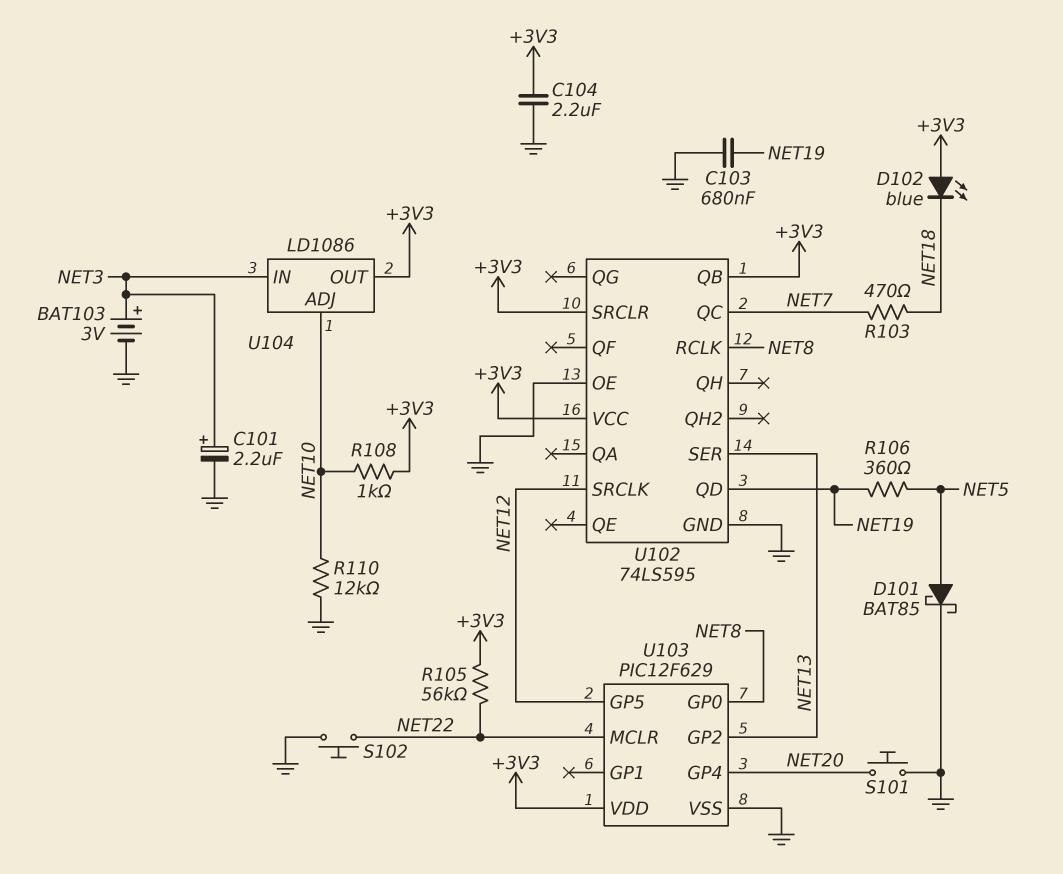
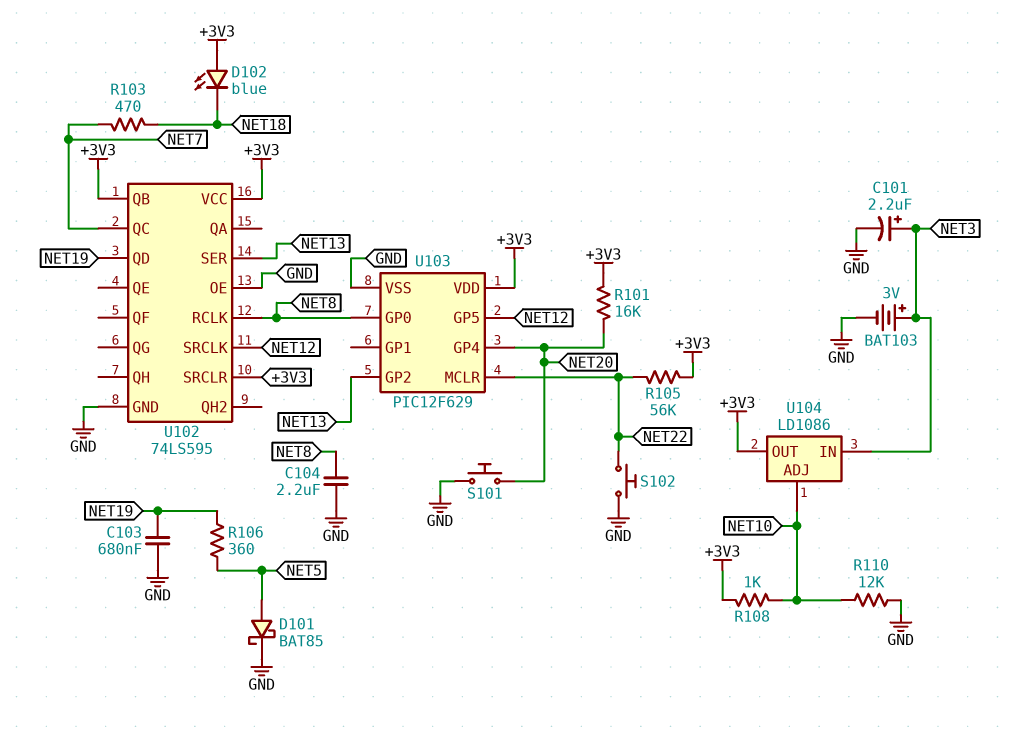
C104: 2.2uF (+3V3, GND) -> 2.2uF (GND, NET8)
R101: none -> 16k (+3V3, NET20)

